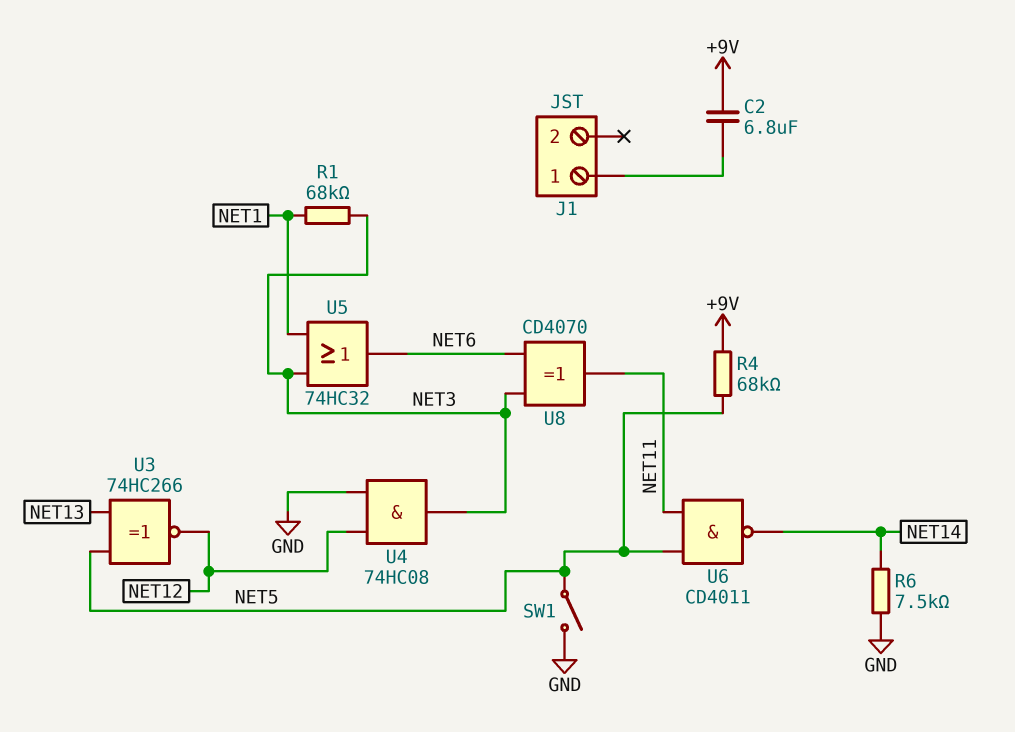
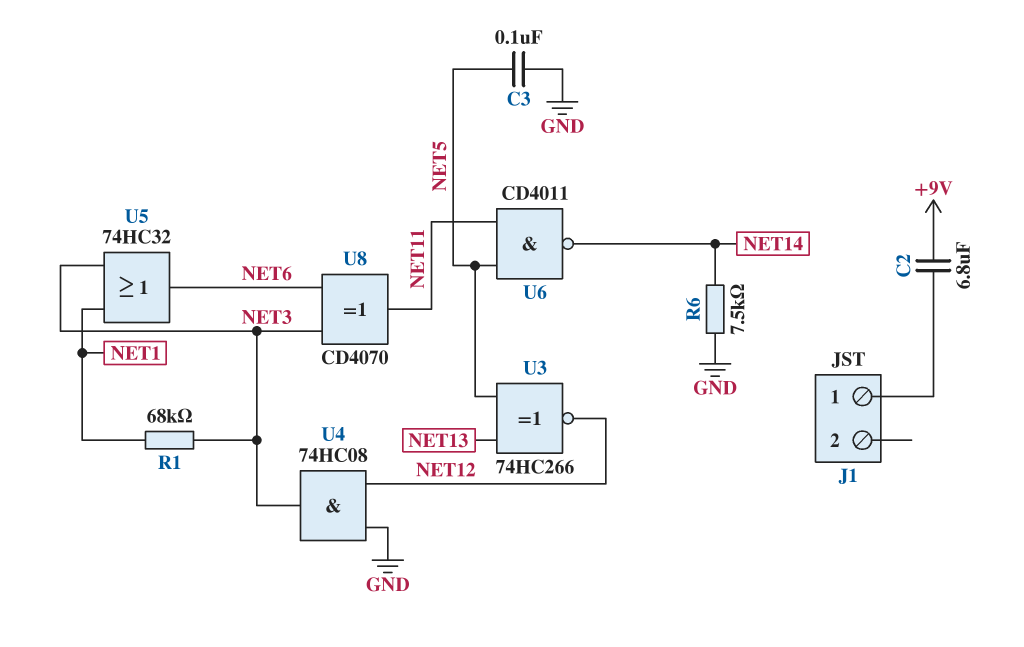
C3: none -> 100nF (GND, NET5)
R4: 68k (+9V, NET5) -> none
SW1: switch (GND, NET5) -> none

